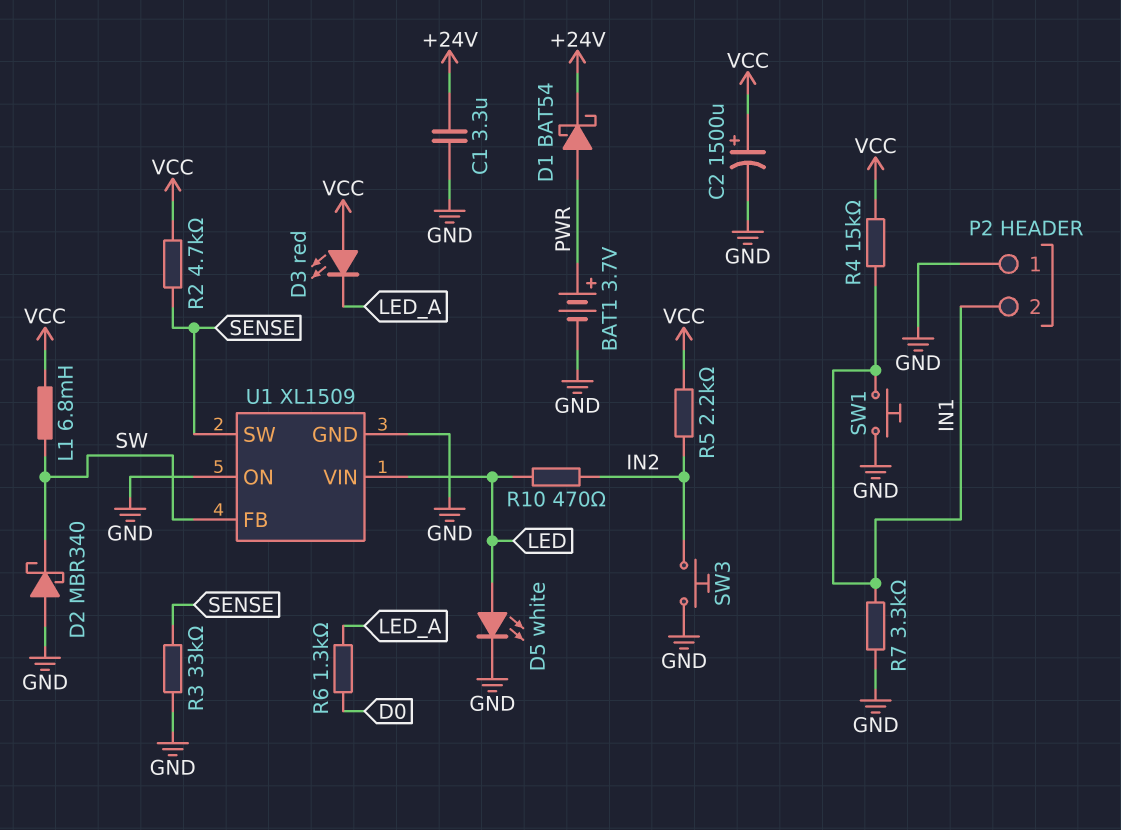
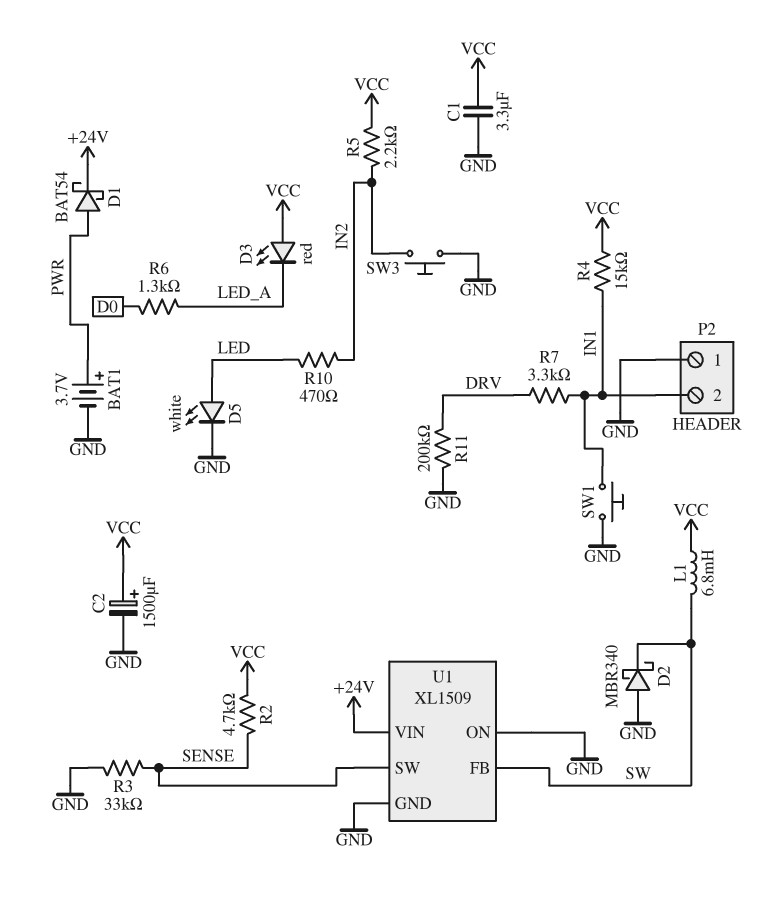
C1: 3.3uF (+24V, GND) -> 3.3uF (GND, VCC)
R7: 3.3k (GND, IN1) -> 3.3k (DRV, IN1)
R11: none -> 200k (DRV, GND)
U1 pin VIN: LED -> +24V

